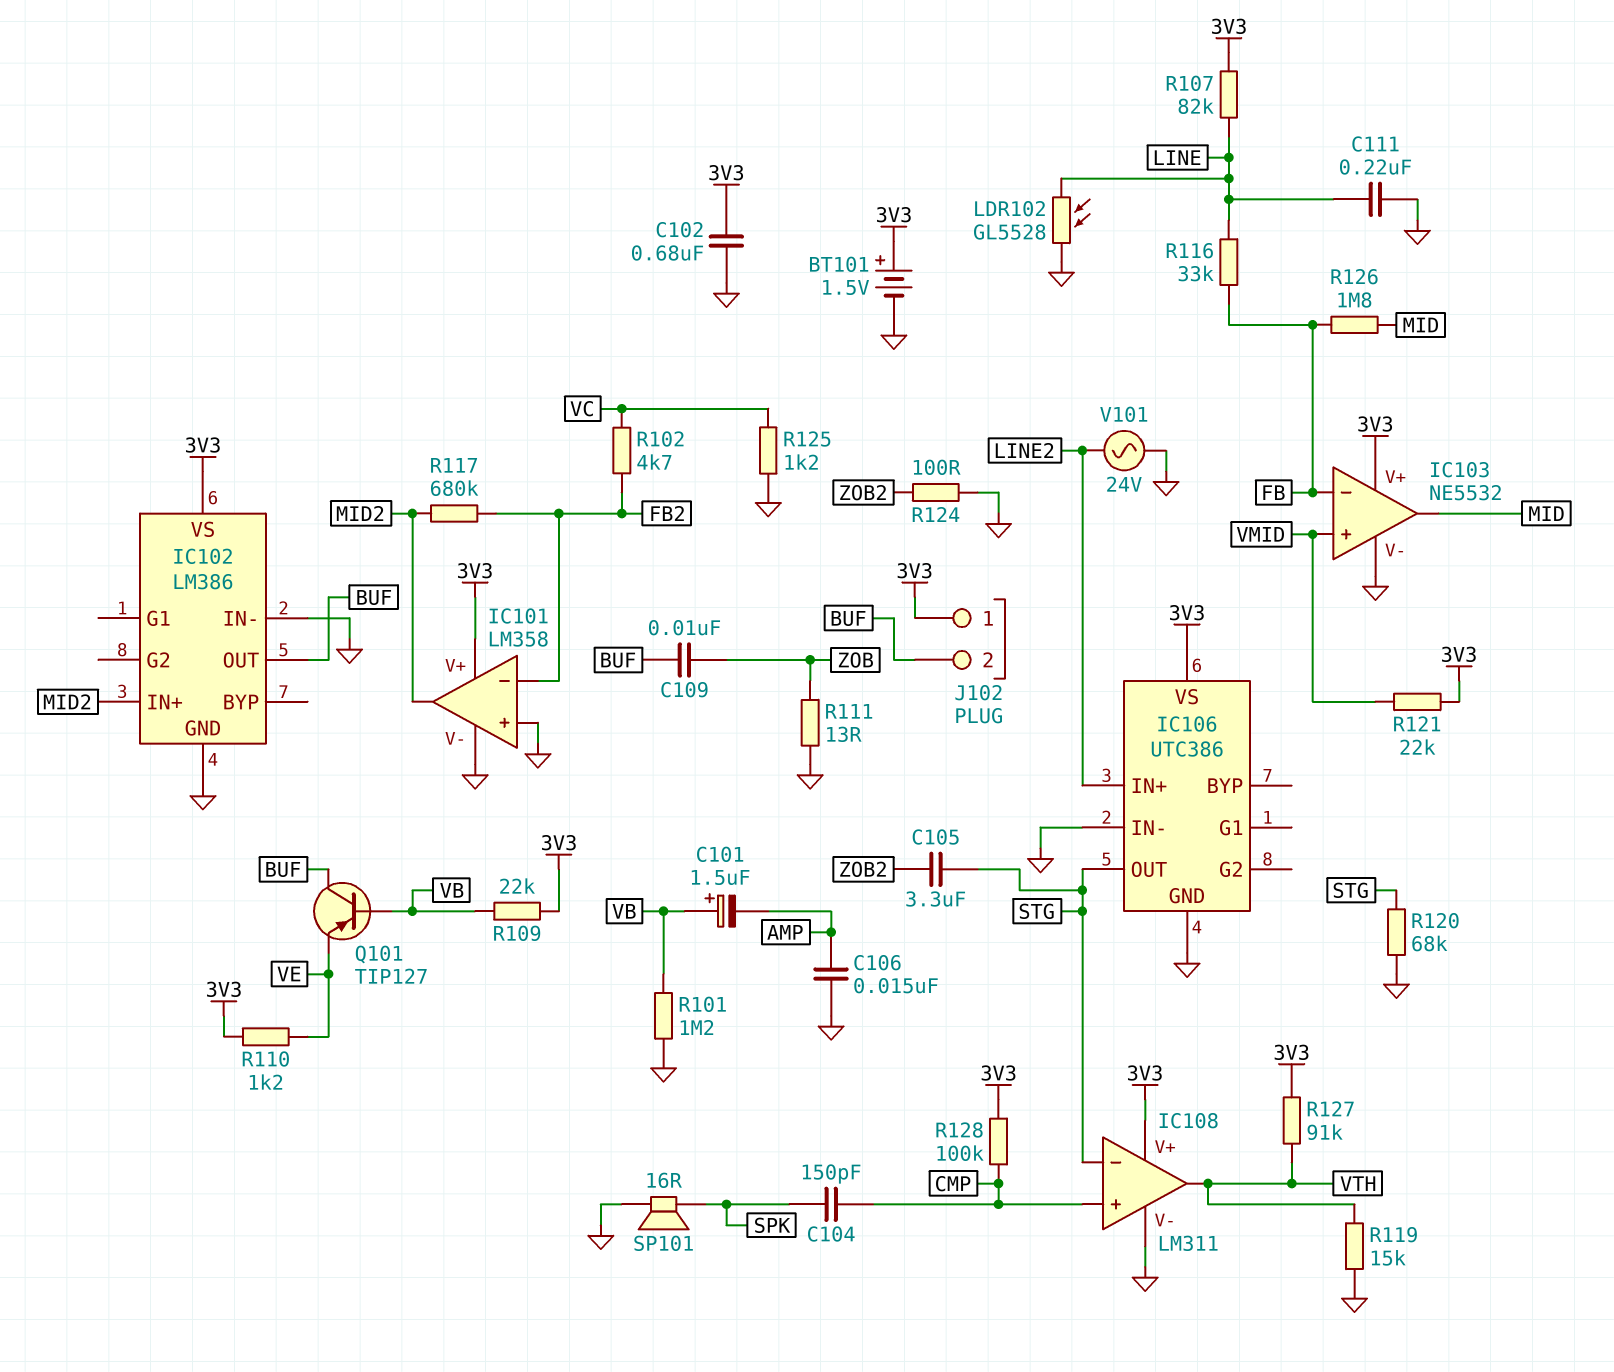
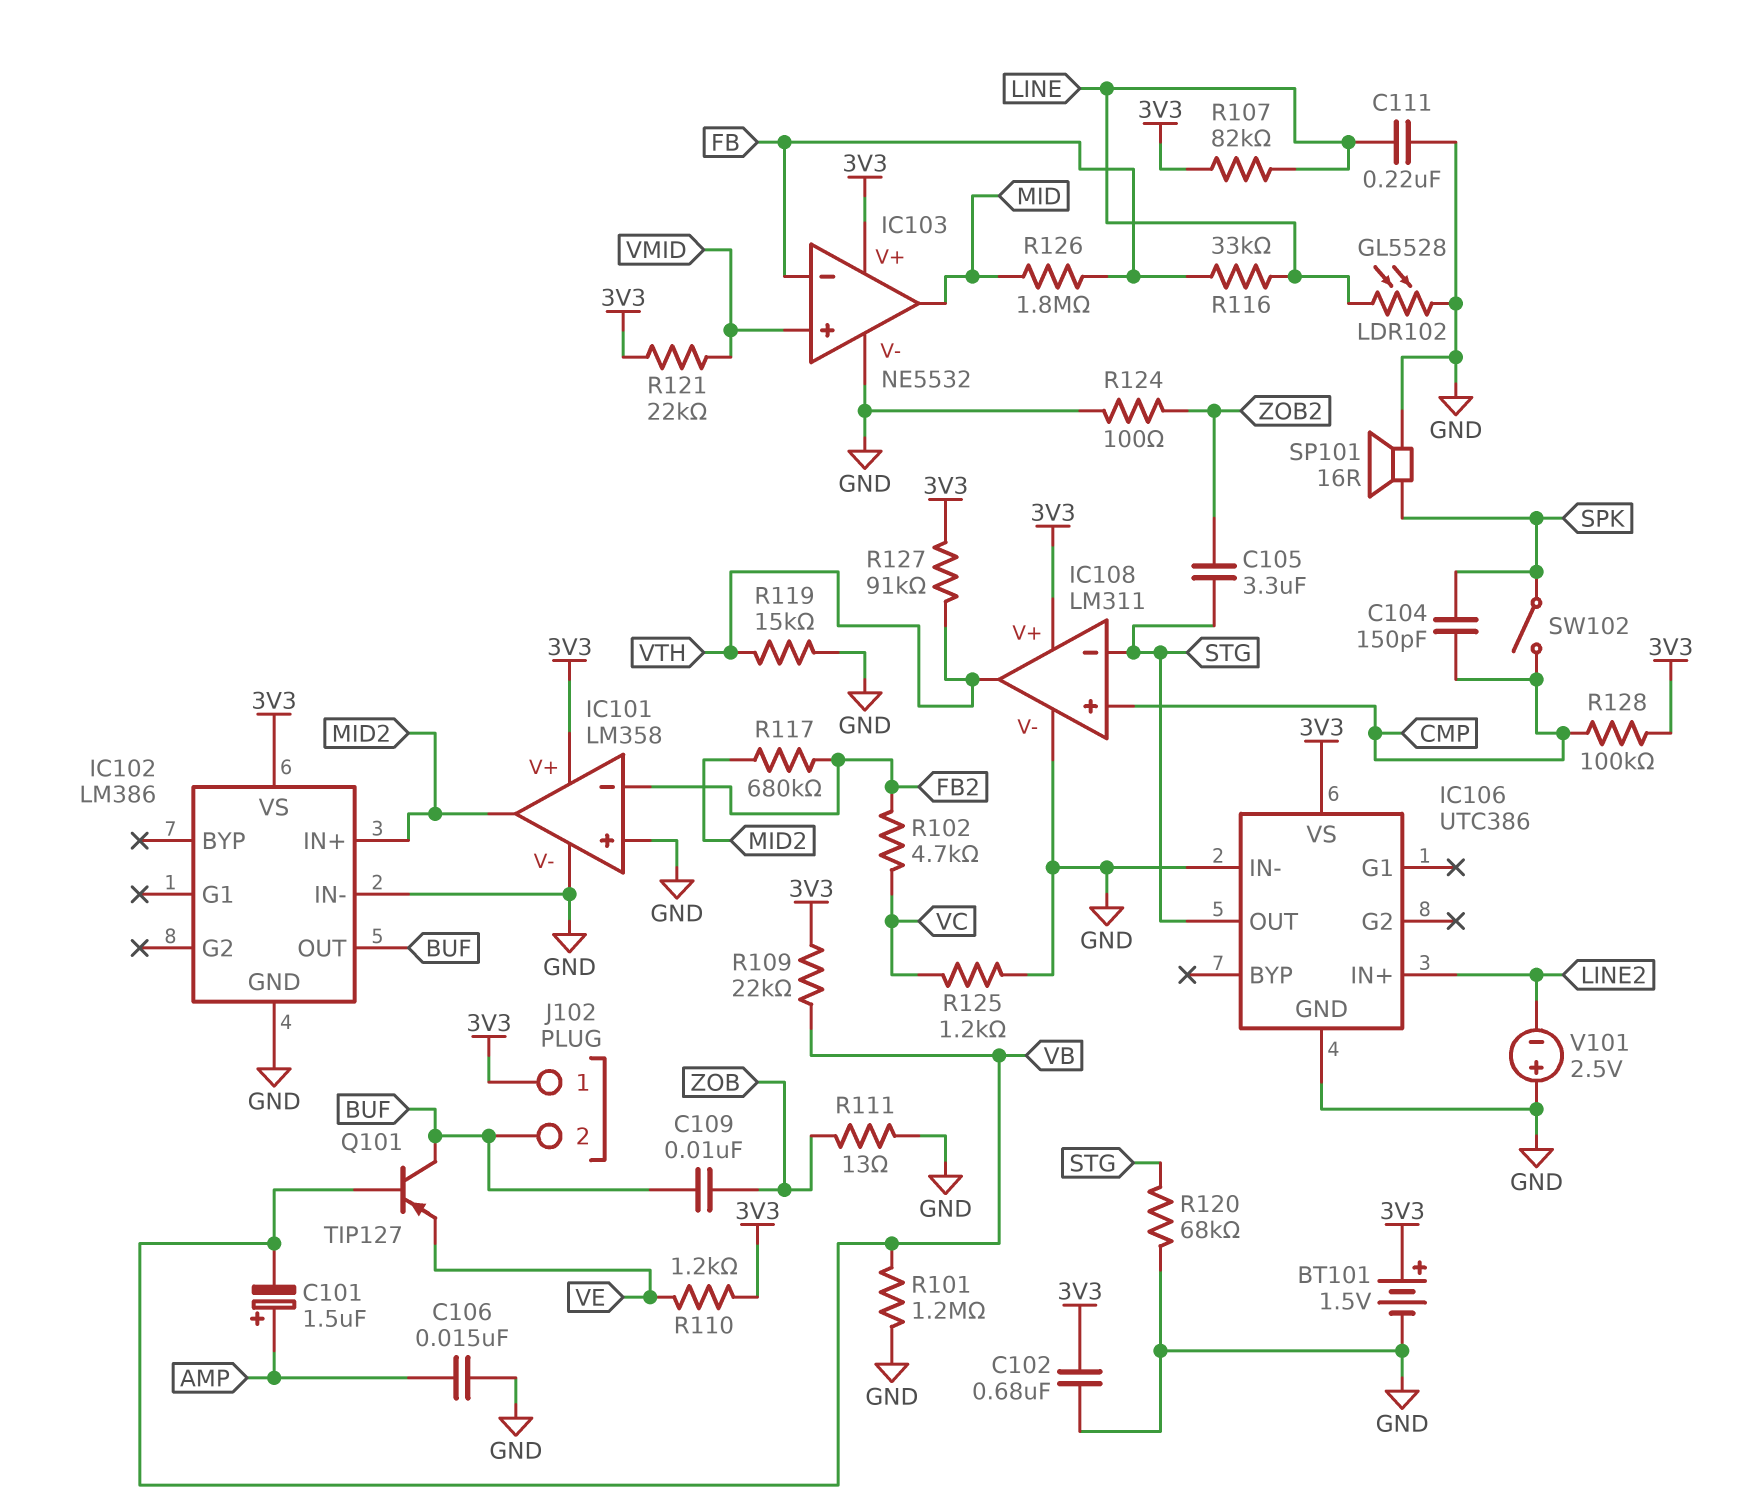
C101: 1.5uF (plus VB, minus AMP) -> 1.5uF (plus AMP, minus VB)
SW102: none -> switch (CMP, SPK)
V101: AC 24V (GND, LINE2) -> 2.5V (plus GND, minus LINE2)

